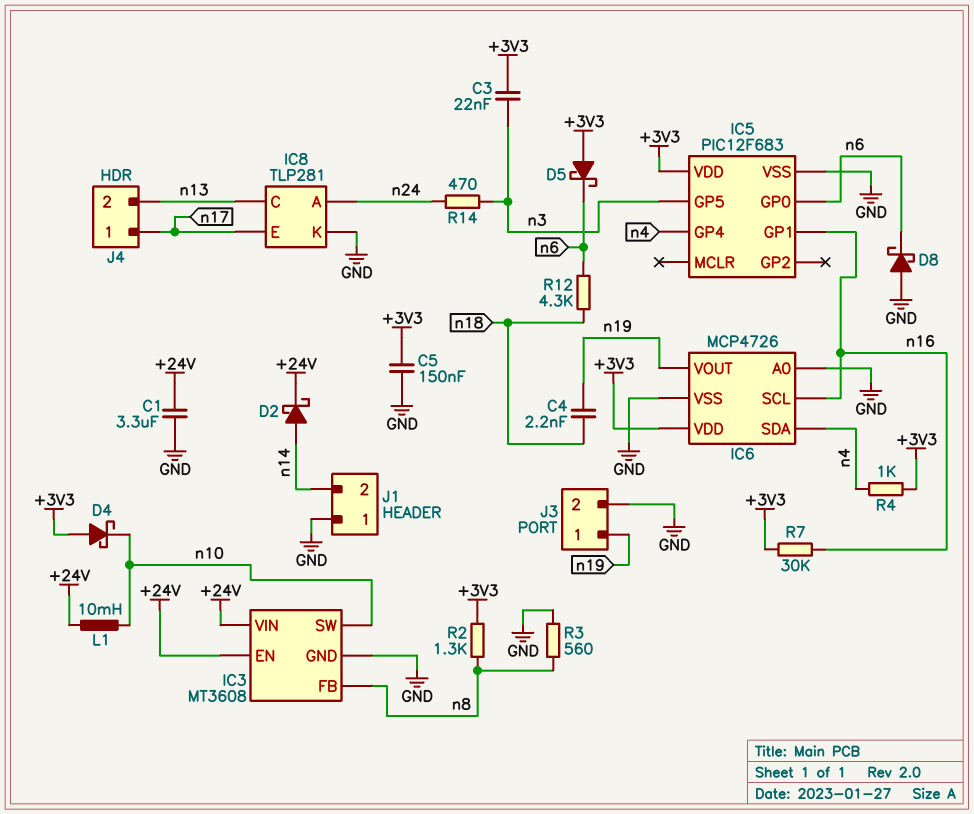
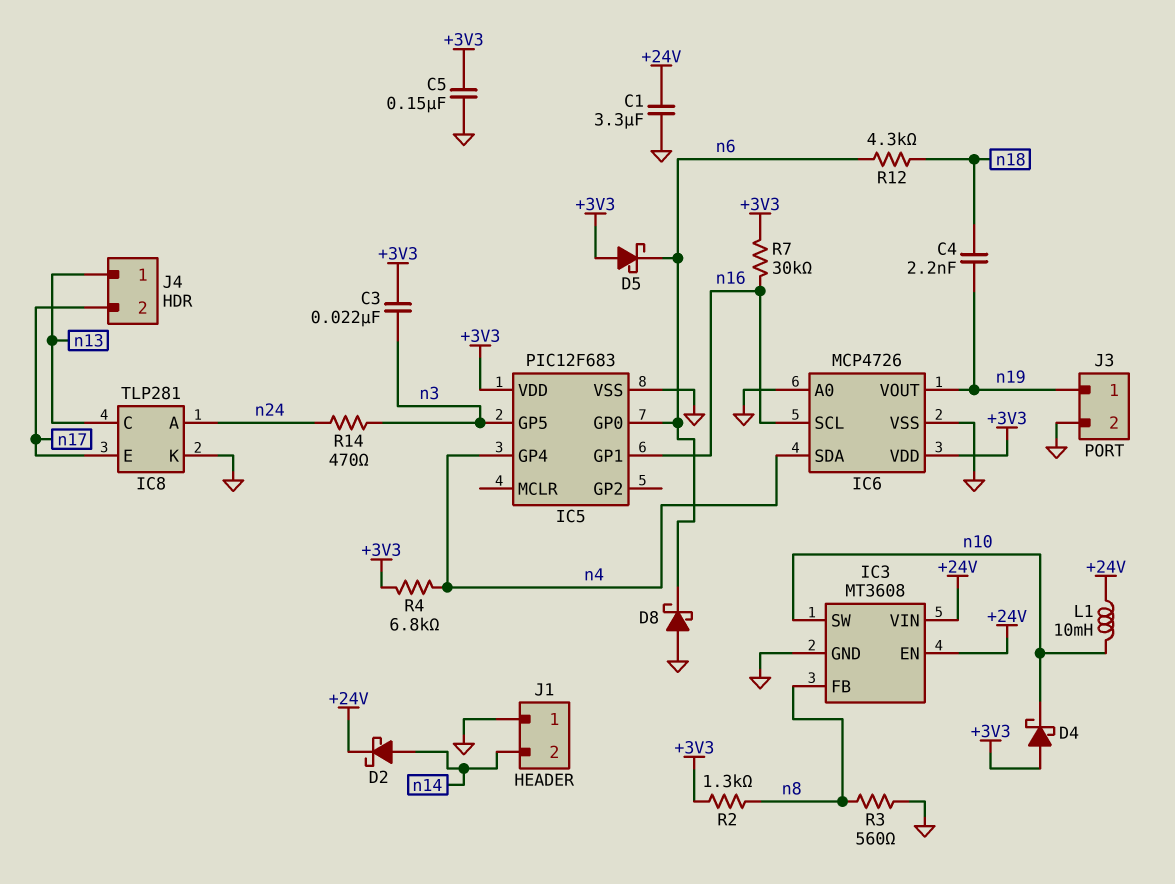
J4 pin 1: n17 -> n13
J4 pin 2: n13 -> n17
R4: 1k (+3V3, n4) -> 6.8k (+3V3, n4)

